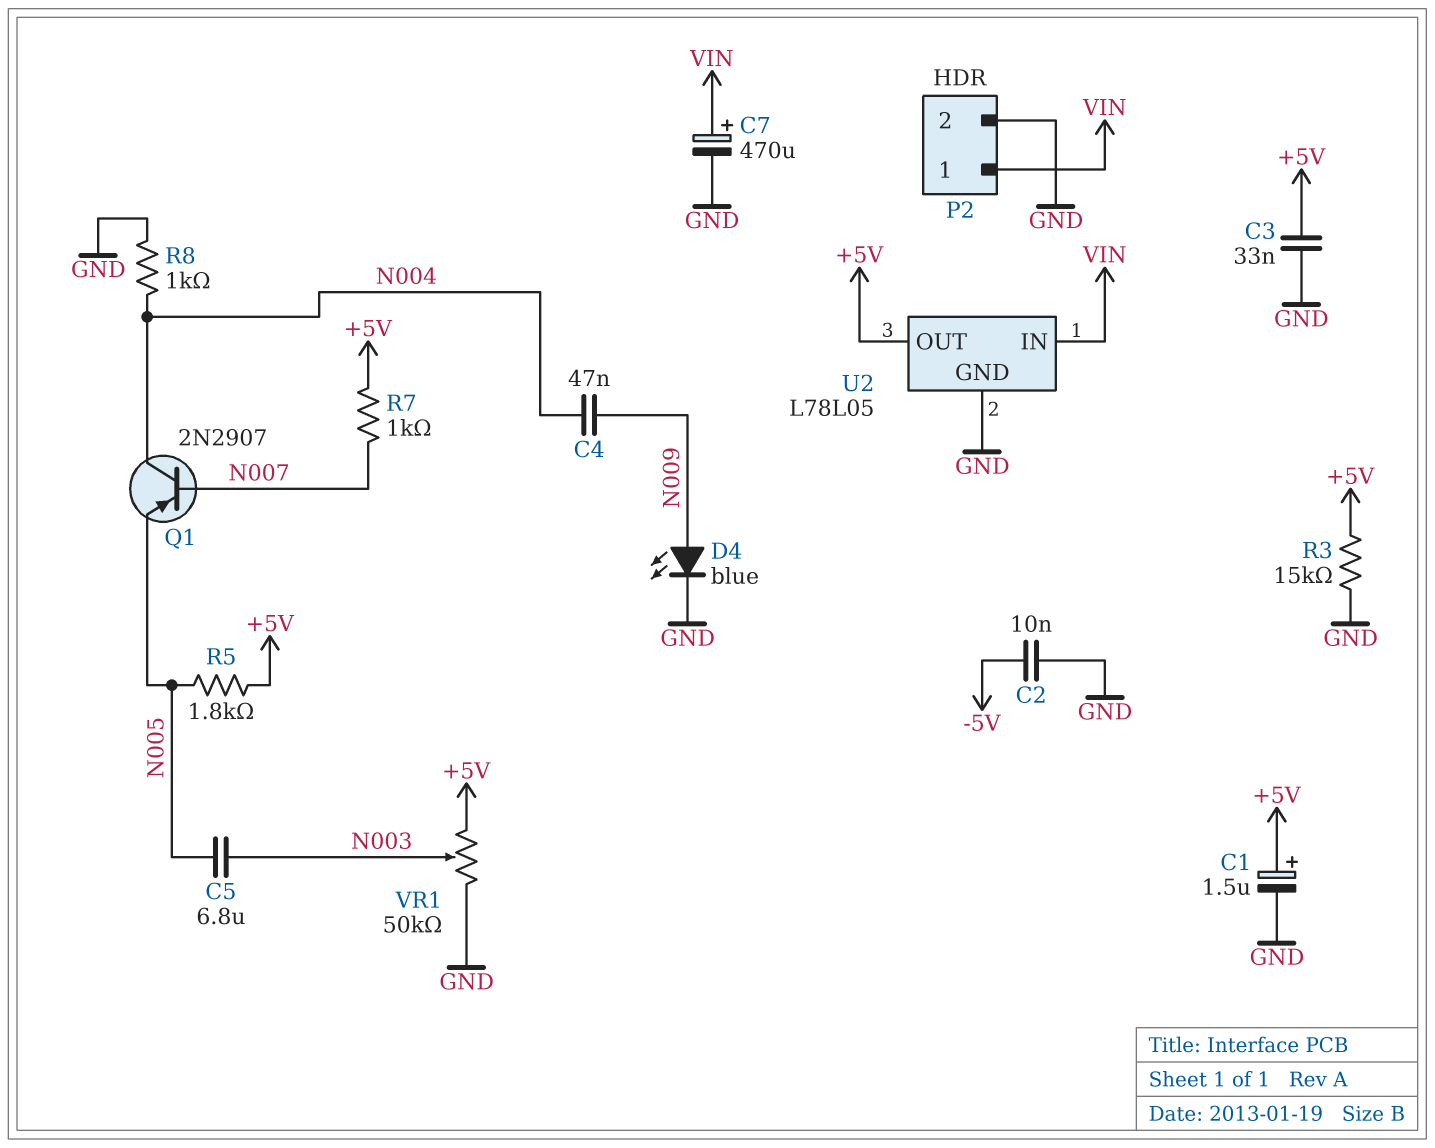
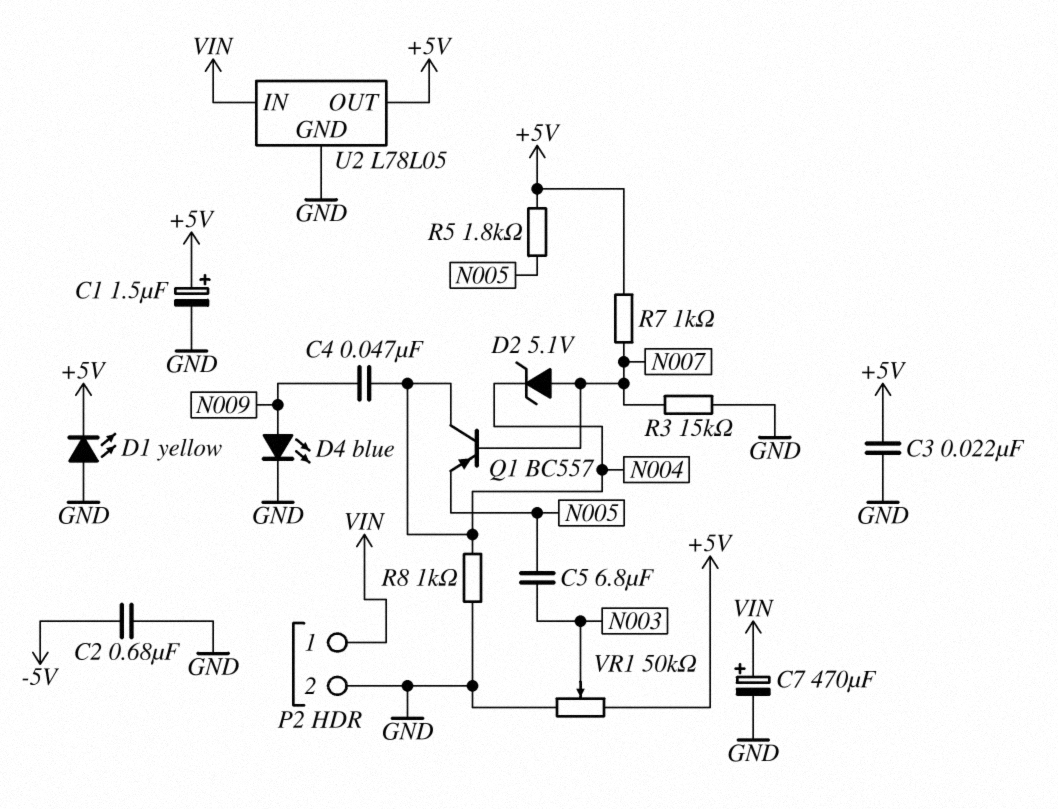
C2: 10nF (-5V, GND) -> 680nF (-5V, GND)
C3: 33nF (+5V, GND) -> 22nF (+5V, GND)
D1: none -> LED yellow (A GND, K +5V)
D2: none -> zener 5.1V (A N007, K N004)
Q1: PNP 2N2907 (B N007, C N004, E N005) -> PNP BC557 (B N007, C N004, E N005)
R3: 15k (+5V, GND) -> 15k (GND, N007)

